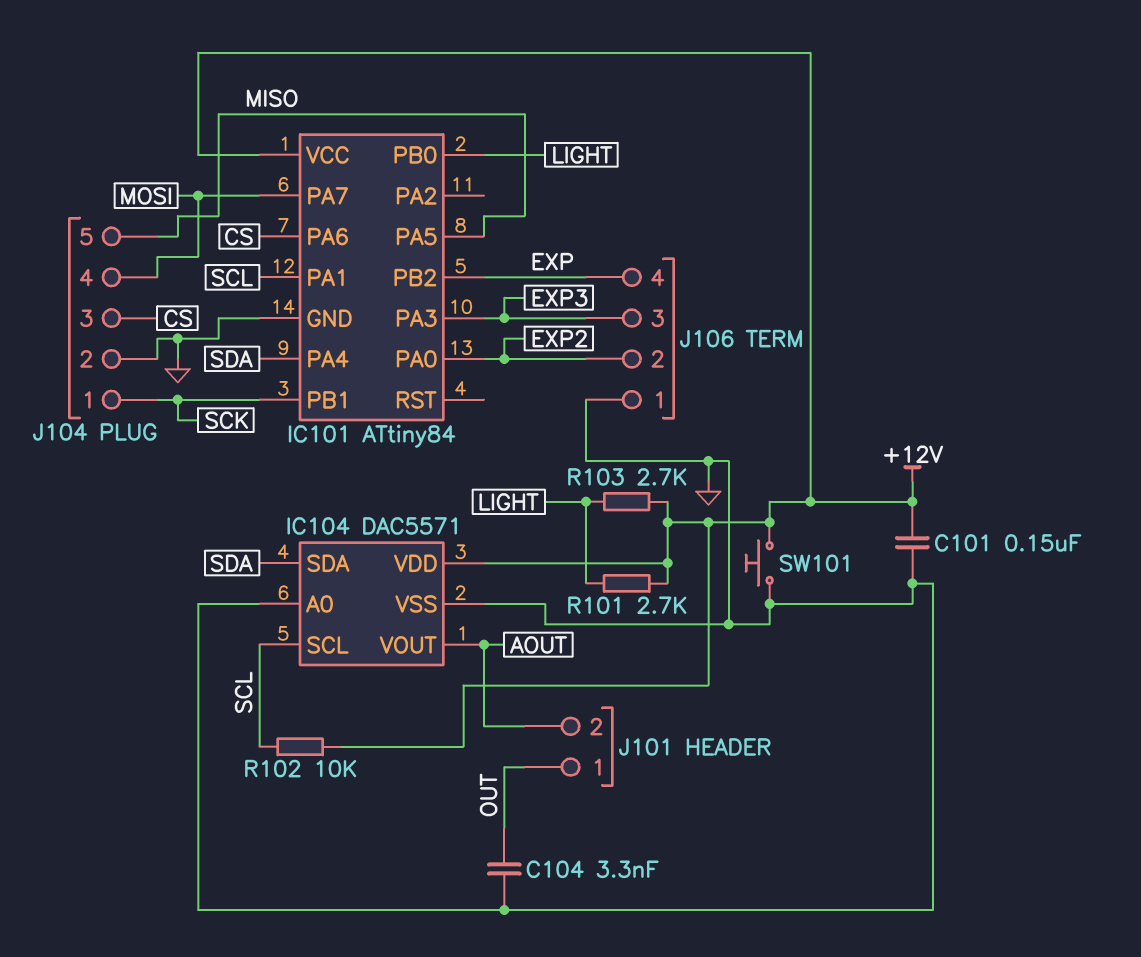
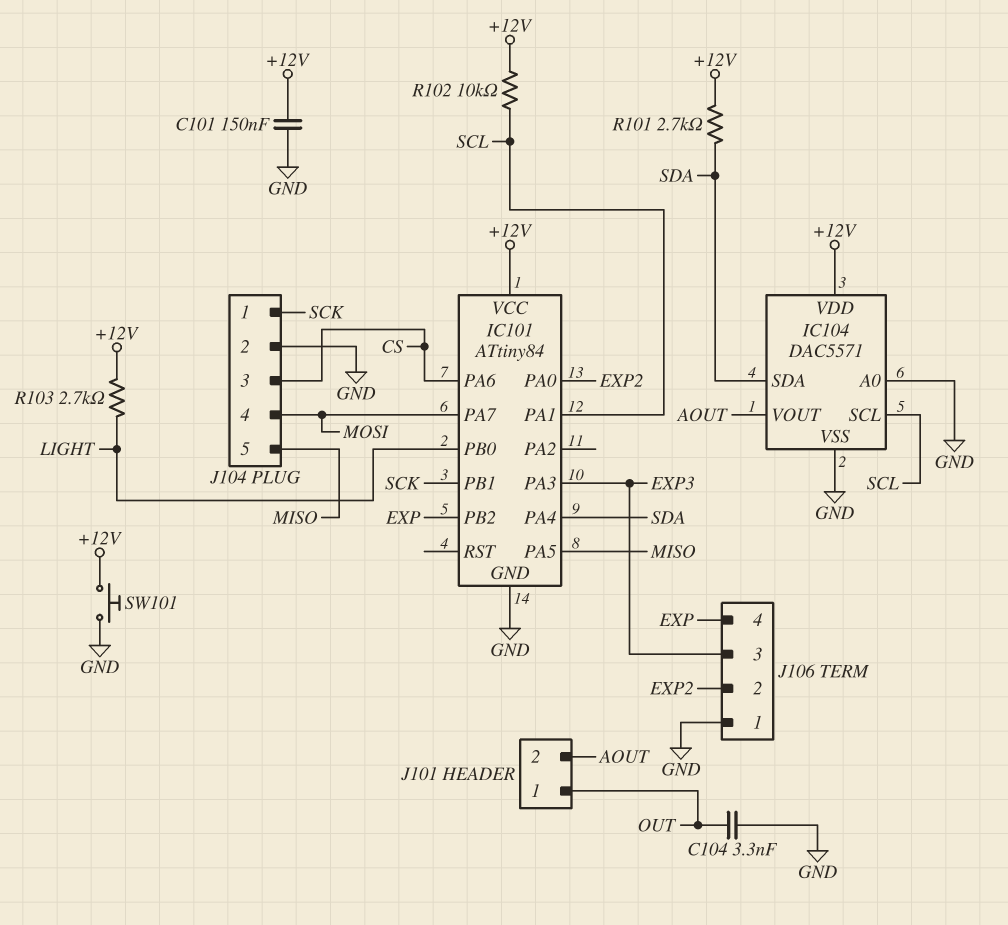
R101: 2.7k (+12V, LIGHT) -> 2.7k (+12V, SDA)

